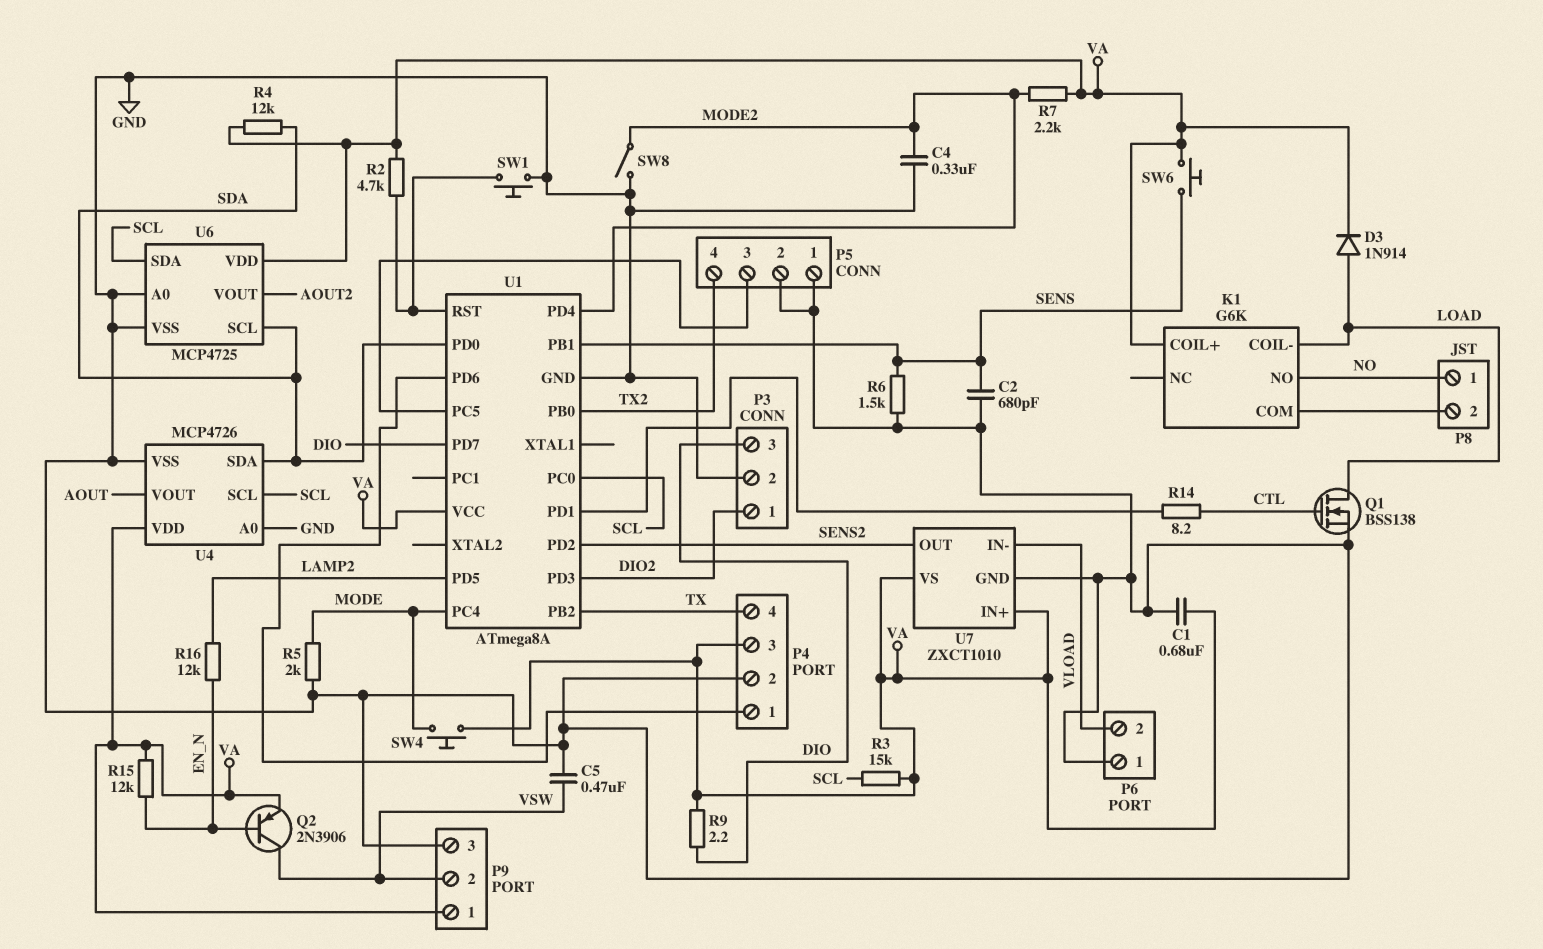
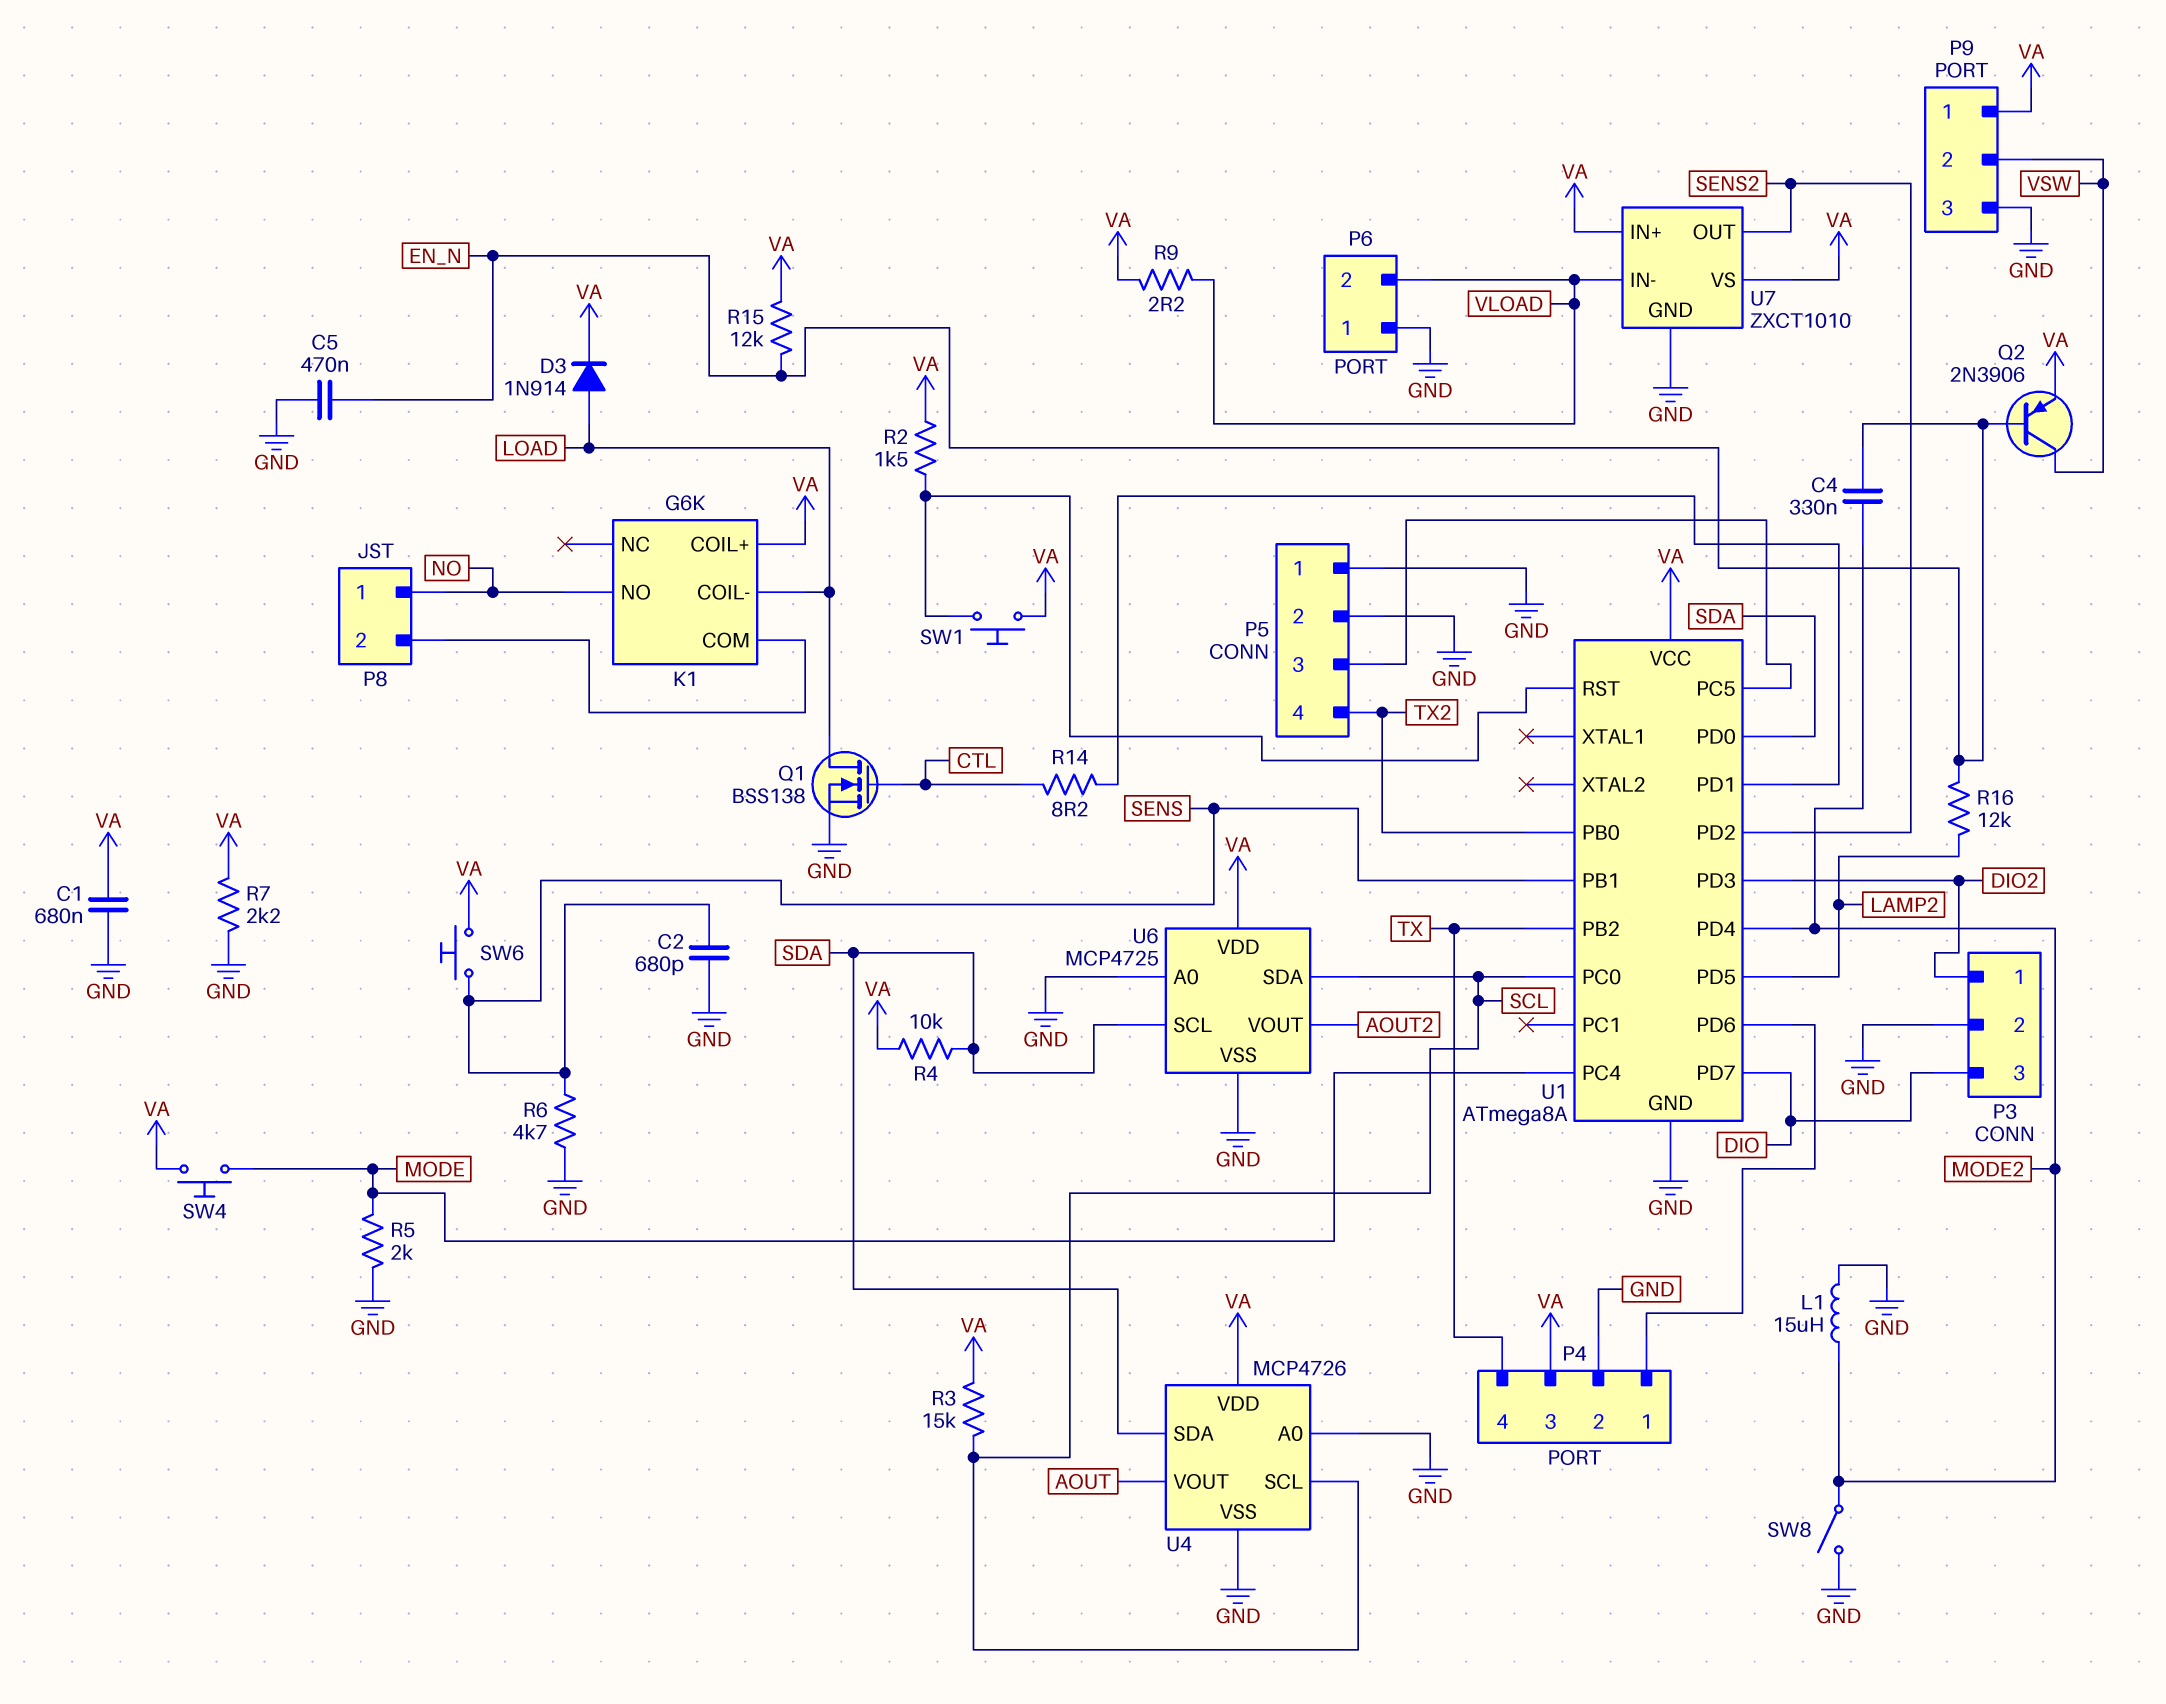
C4: 330nF (GND, MODE2) -> 330nF (EN_N, MODE2)
C5: 470nF (GND, VSW) -> 470nF (EN_N, GND)
L1: none -> 15uH (GND, MODE2)
R2: 4.7k (U1/RST, VA) -> 1.5k (U1/RST, VA)
R4: 12k (SDA, VA) -> 10k (SDA, VA)
R6: 1.5k (GND, SENS) -> 4.7k (GND, SENS)
R7: 2.2k (MODE2, VA) -> 2.2k (GND, VA)
R9: 2.2 (DIO, VA) -> 2.2 (VA, VLOAD)
SW1: button (GND, U1/RST) -> button (U1/RST, VA)

